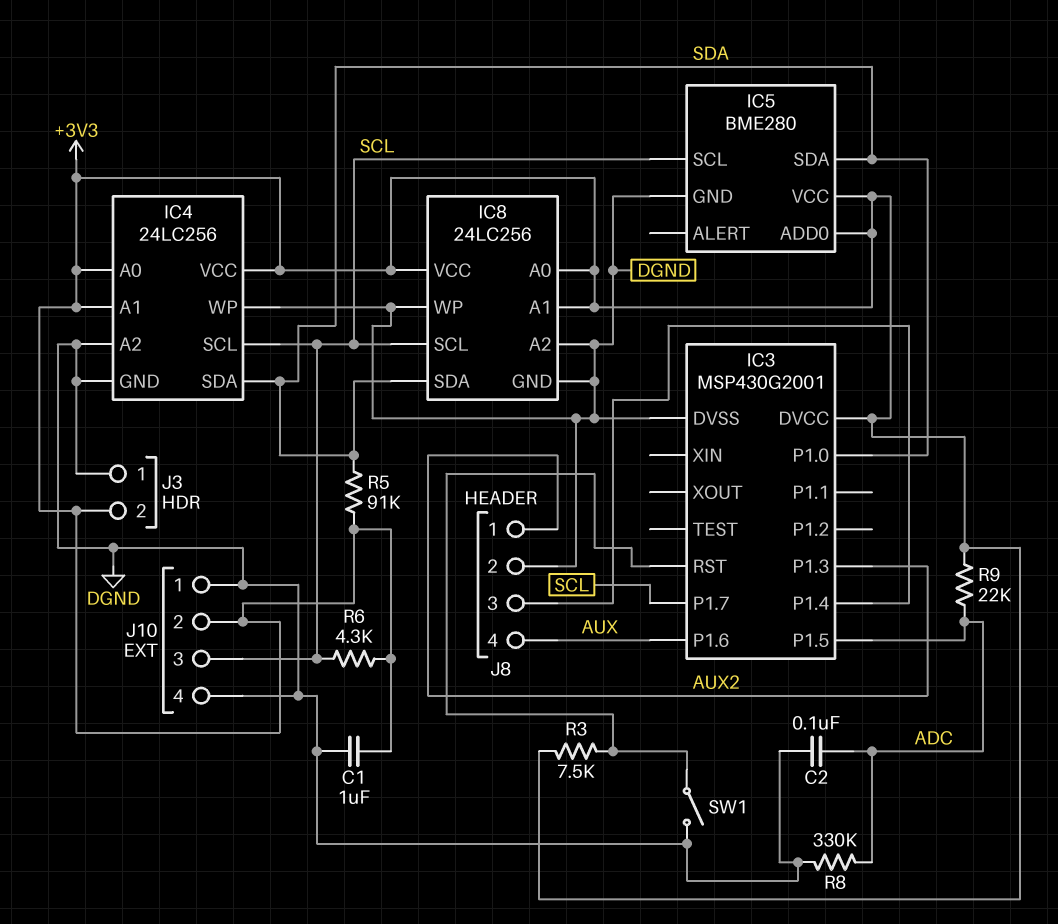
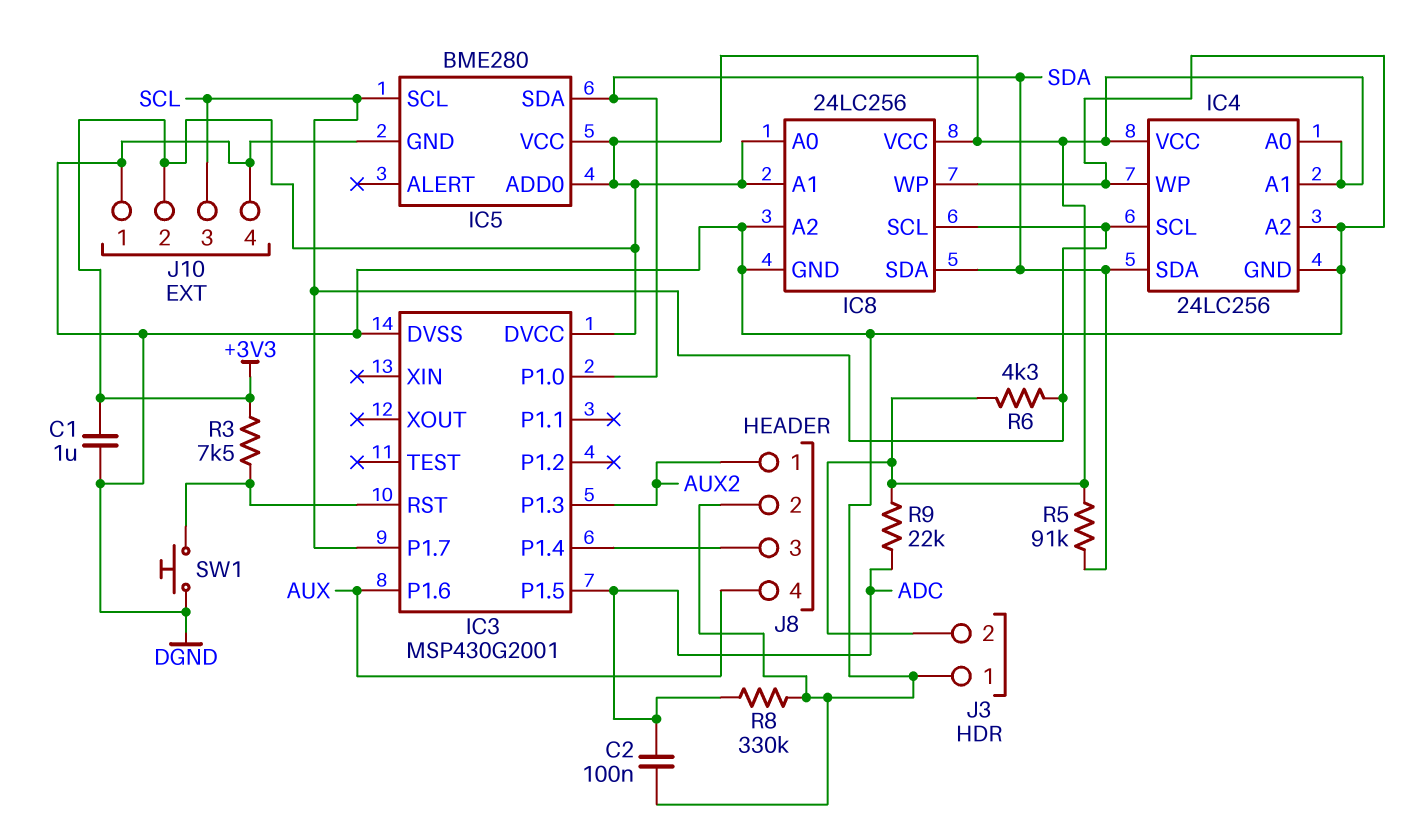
SW1: switch (DGND, IC3/RST) -> button (DGND, IC3/RST)

